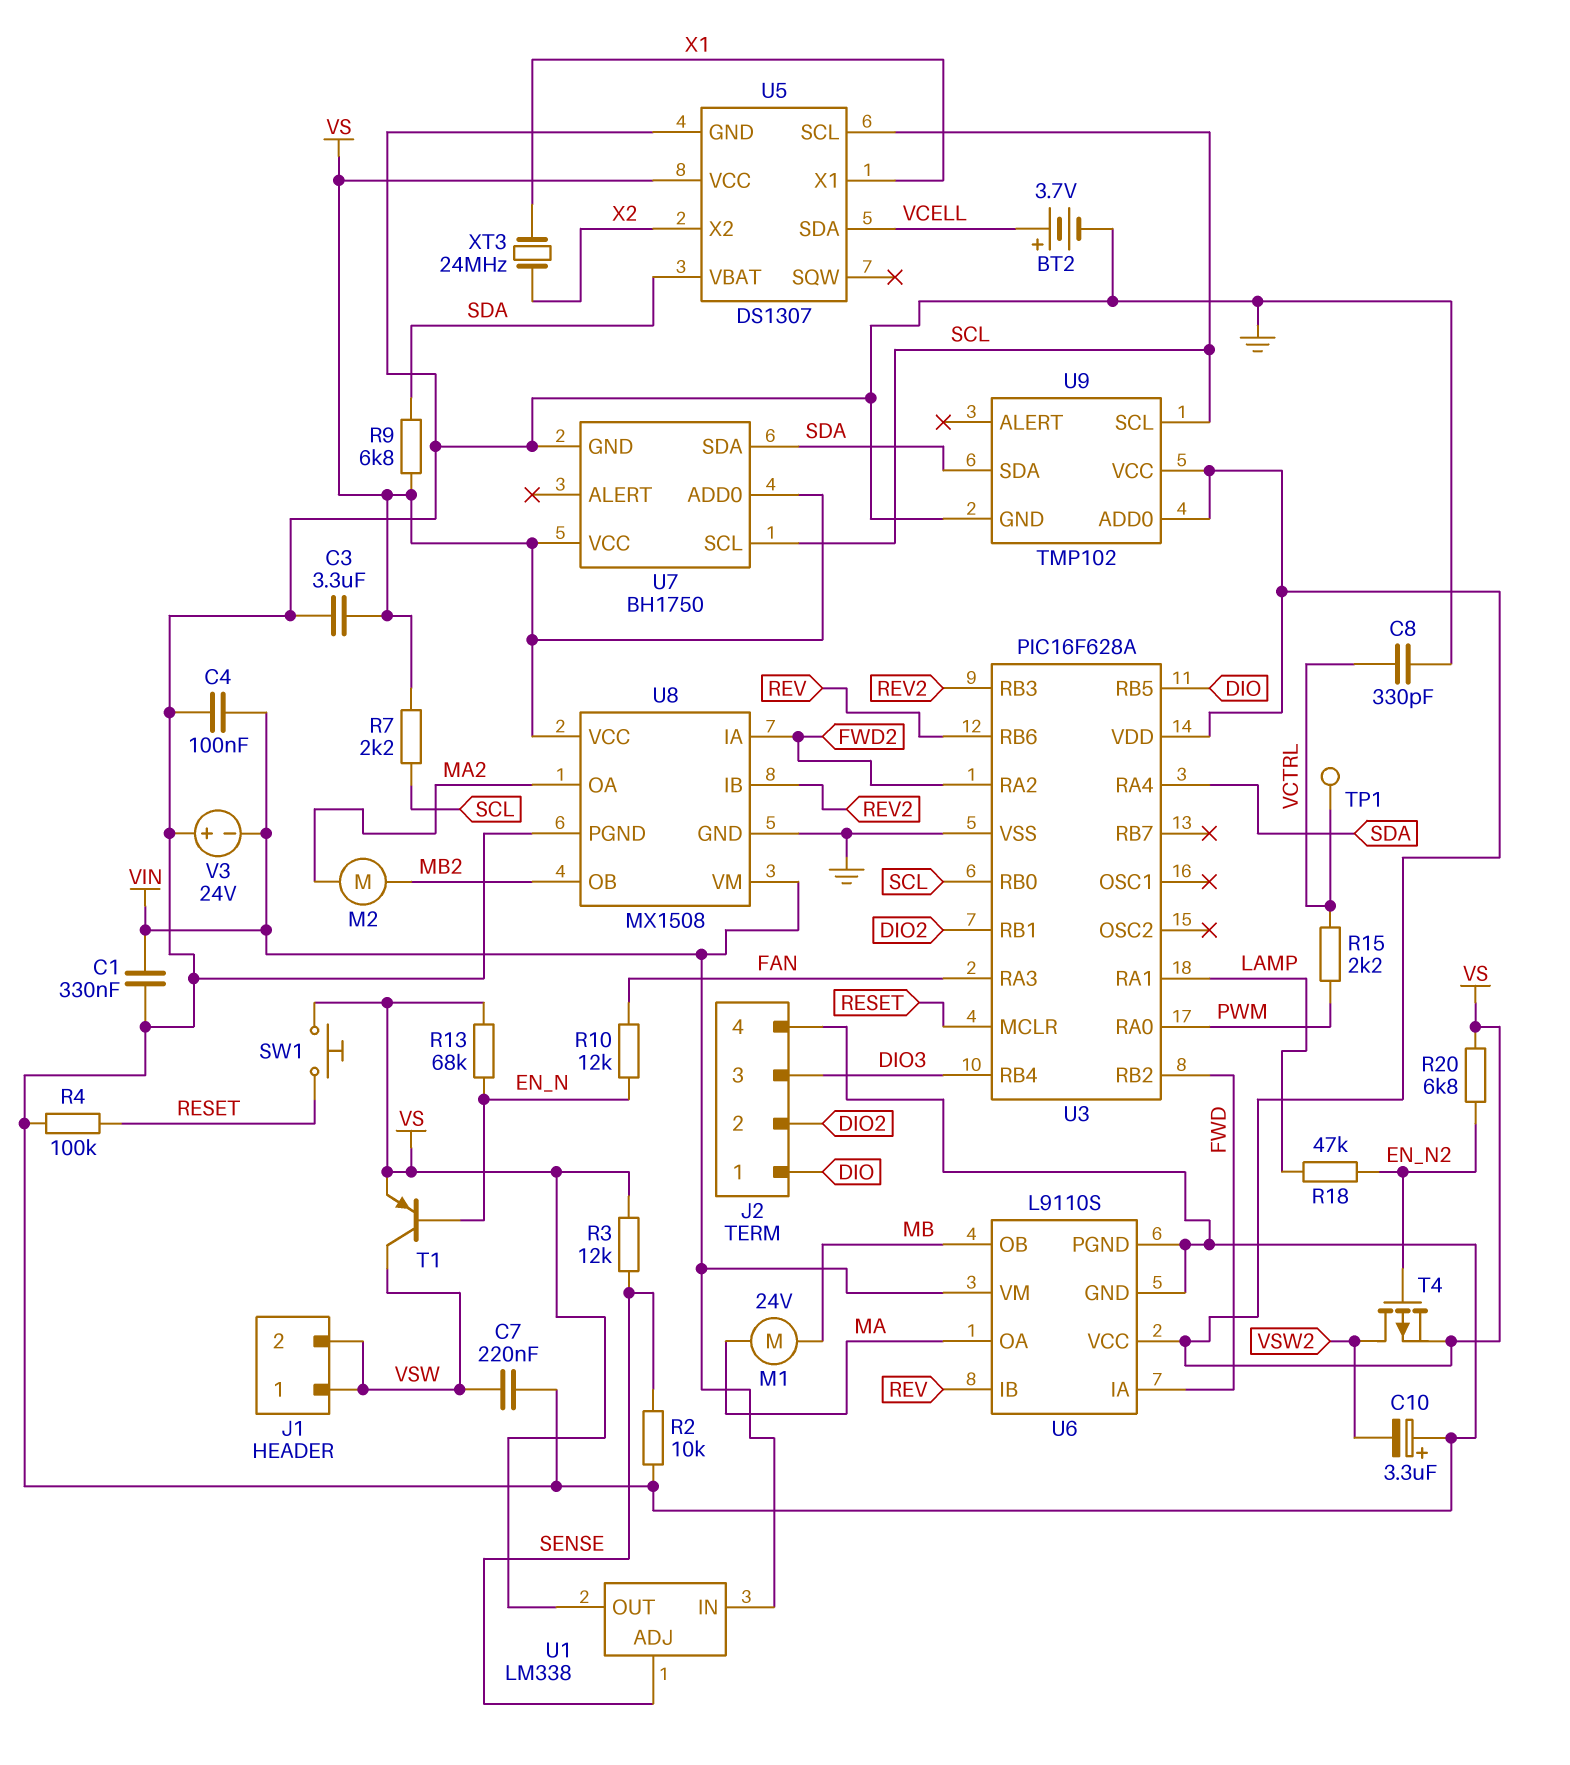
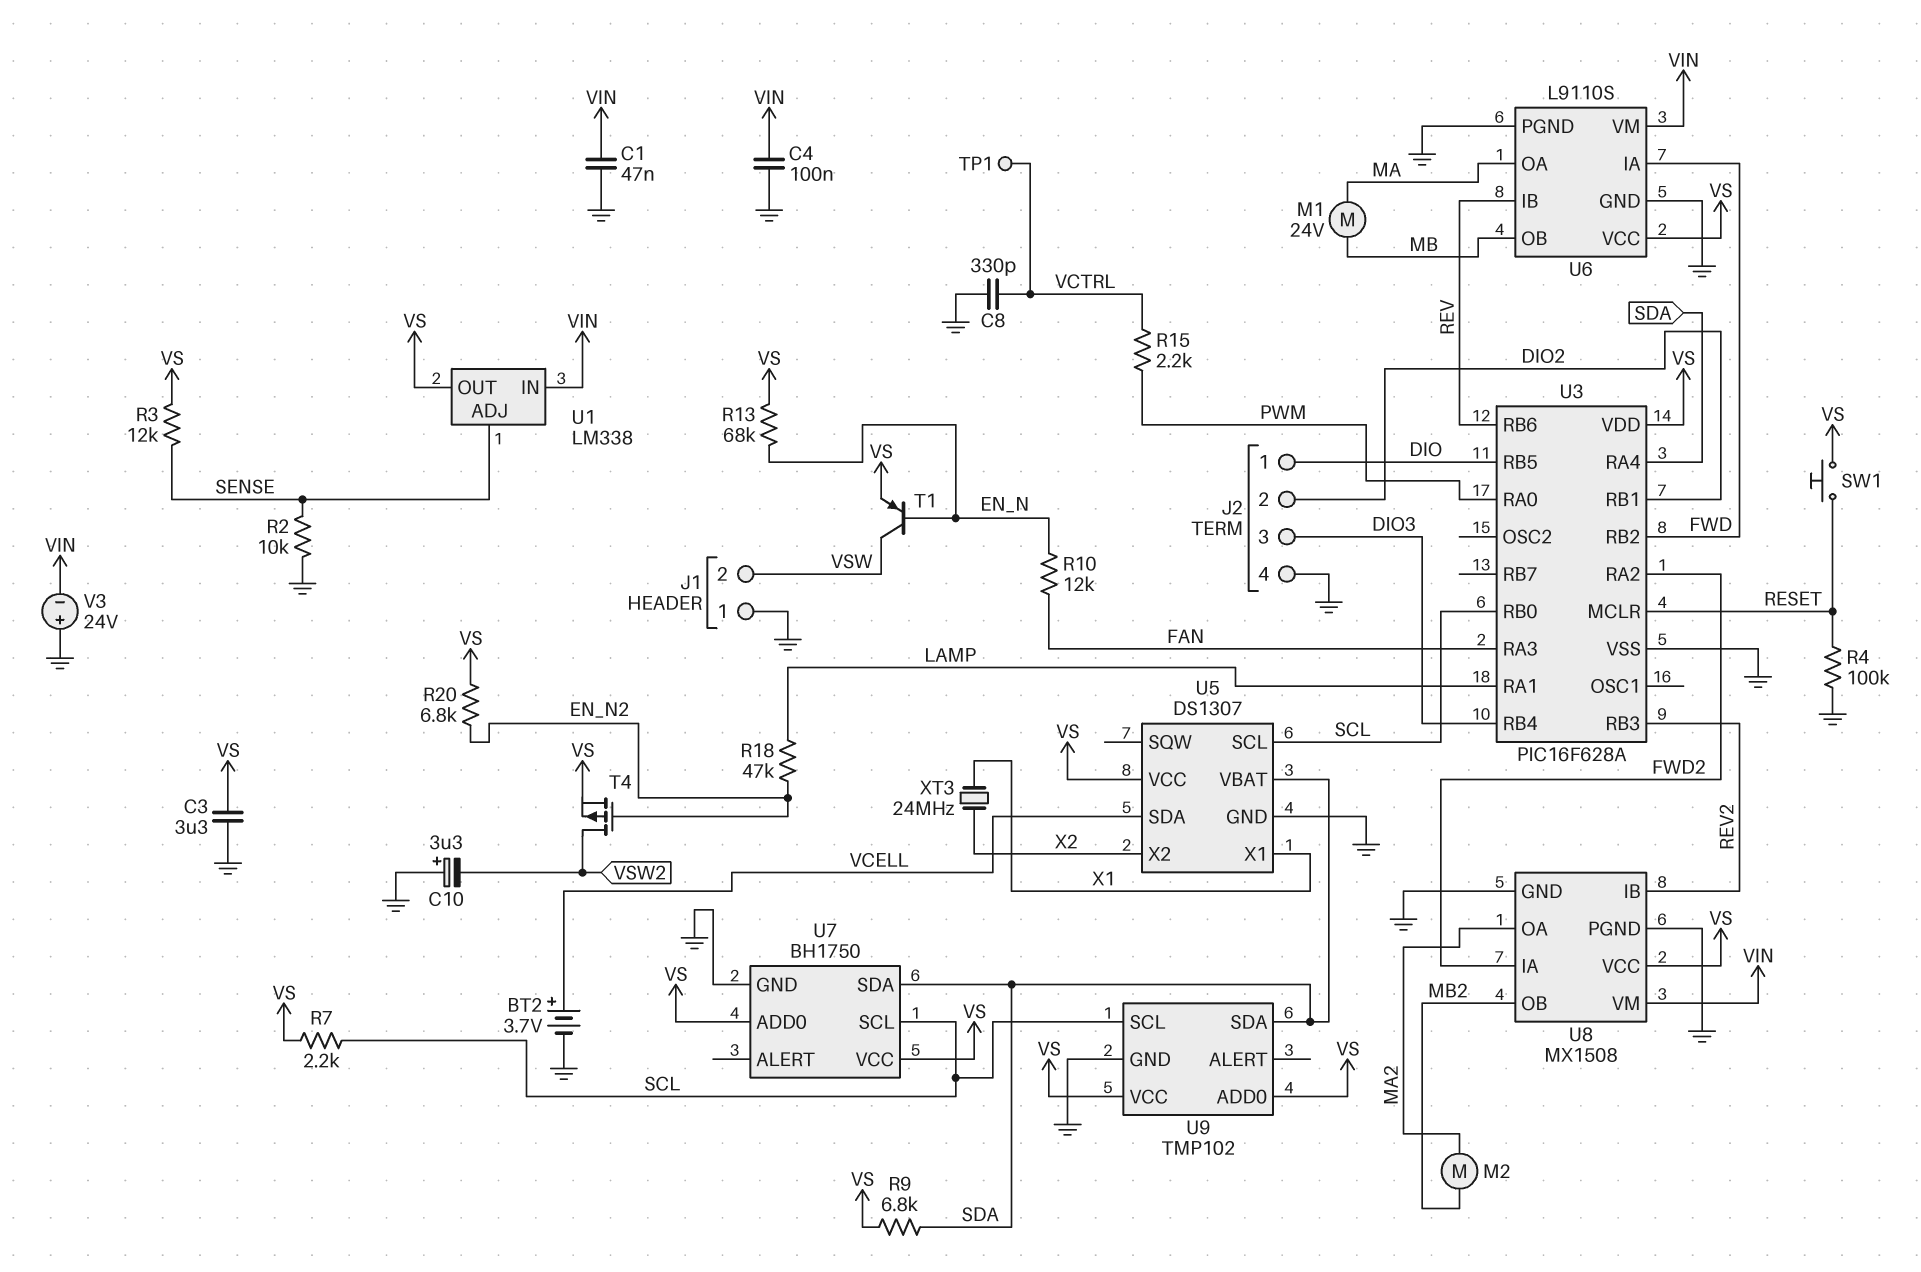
C1: 330nF (GND, VIN) -> 47nF (GND, VIN)
C7: 220nF (GND, VSW) -> none
J1 pin 1: VSW -> GND

